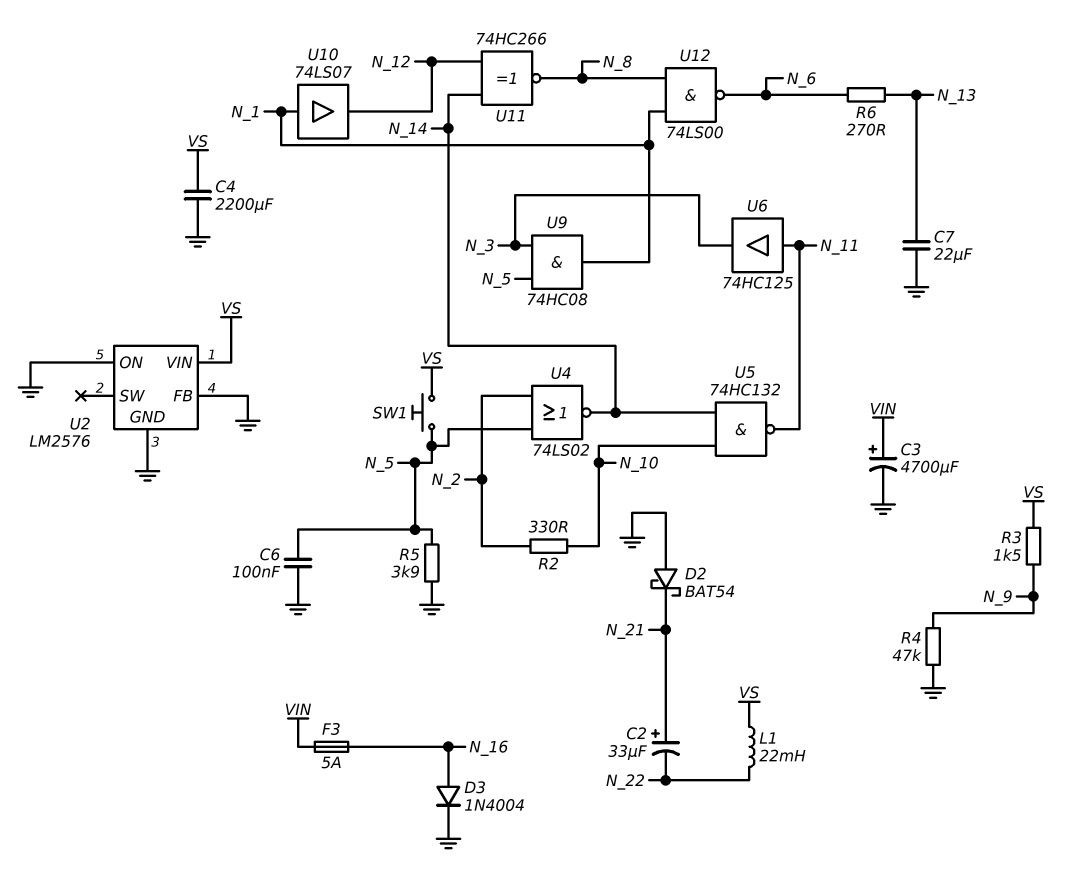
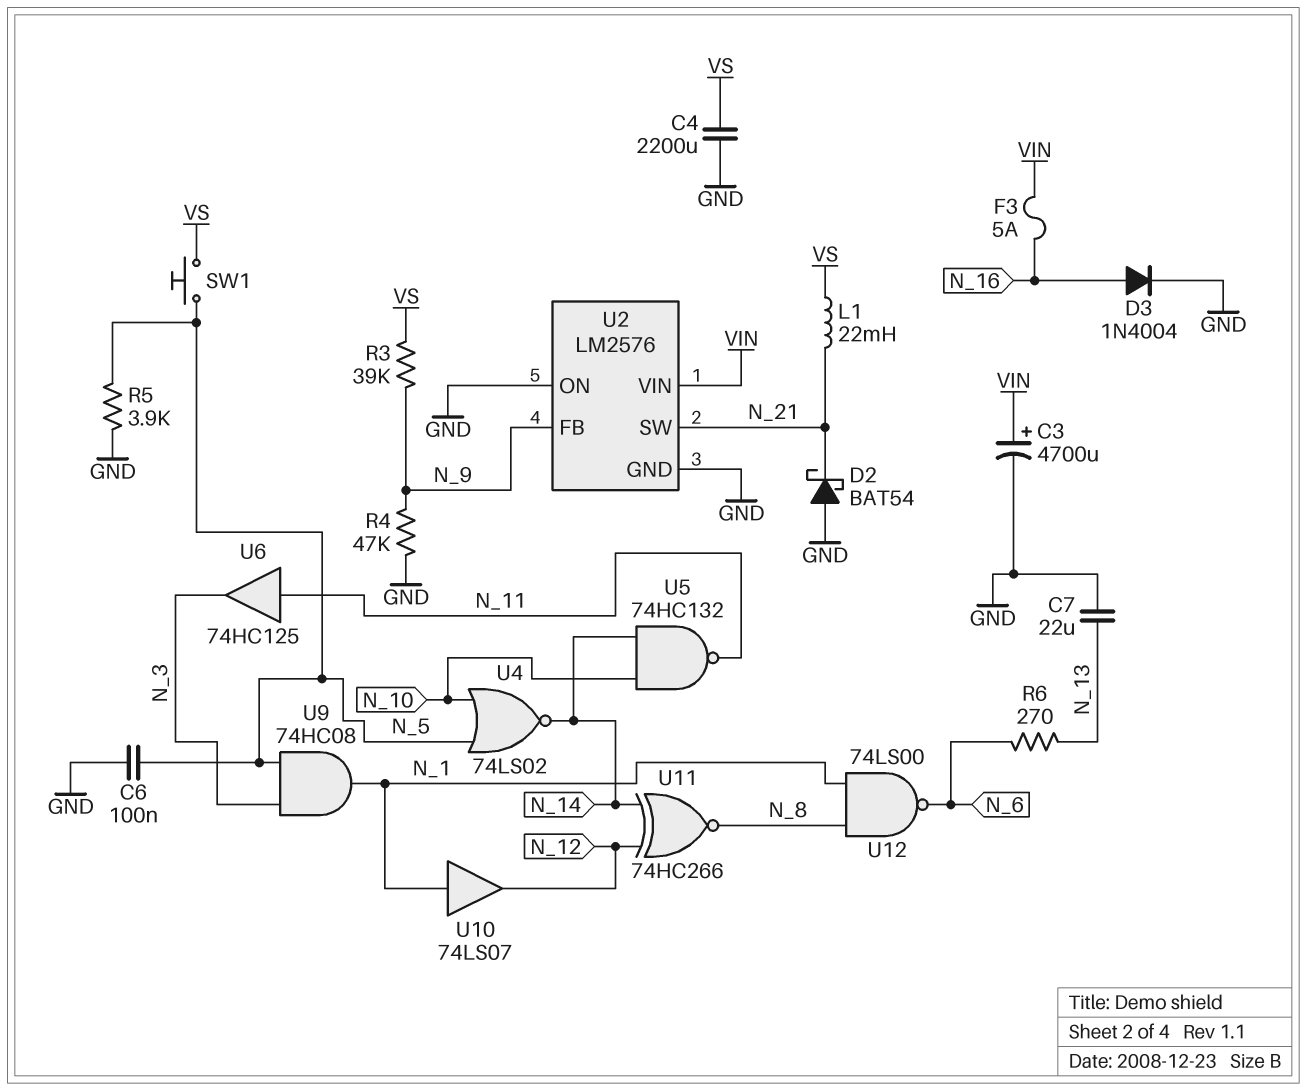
C2: 33uF (plus N_21, minus N_22) -> none
L1: 22mH (N_22, VS) -> 22mH (N_21, VS)
R2: 330 (N_2, N_10) -> none
R3: 1.5k (N_9, VS) -> 39k (N_9, VS)
U2 pin FB: GND -> N_9
U2 pin SW: none -> N_21
U2 pin VIN: VS -> VIN
U4: NOR 74LS02 (in N_2, in N_5, out N_14) -> NOR 74LS02 (in N_5, in N_10, out N_14)

